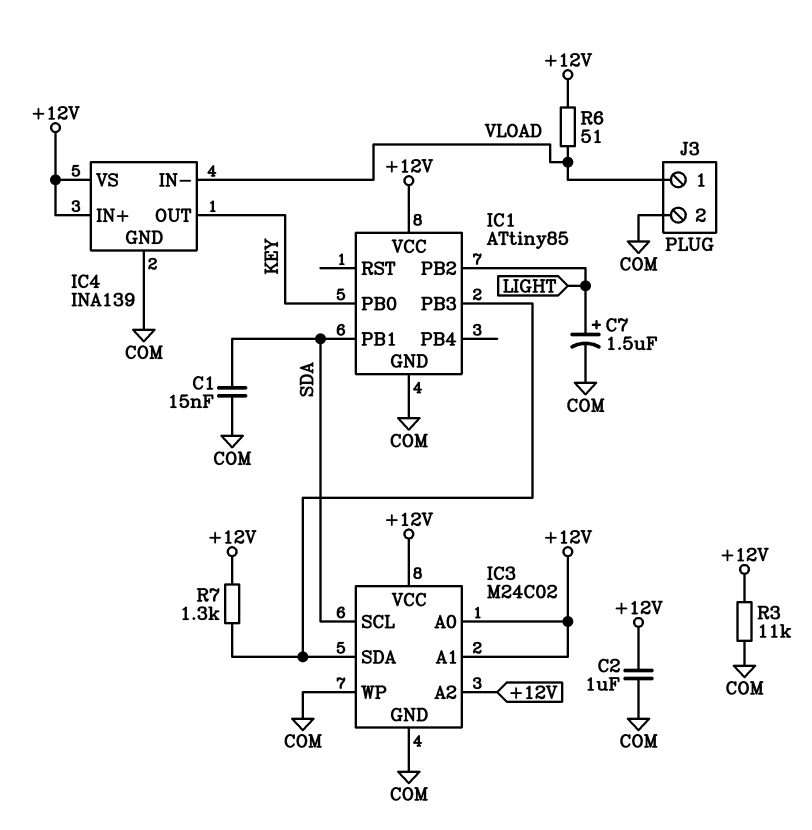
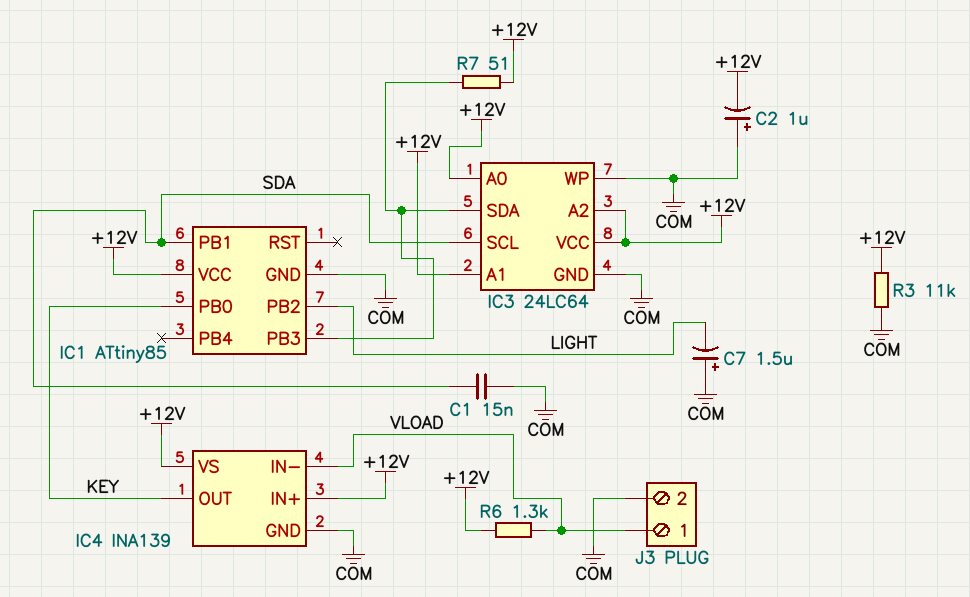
C2: 1uF (+12V, COM) -> 1uF (plus COM, minus +12V)
C7: 1.5uF (plus LIGHT, minus COM) -> 1.5uF (plus COM, minus LIGHT)
IC3: M24C02 -> 24LC64
R6: 51 (+12V, VLOAD) -> 1.3k (+12V, VLOAD)
R7: 1.3k (+12V, IC1/PB3) -> 51 (+12V, IC1/PB3)

